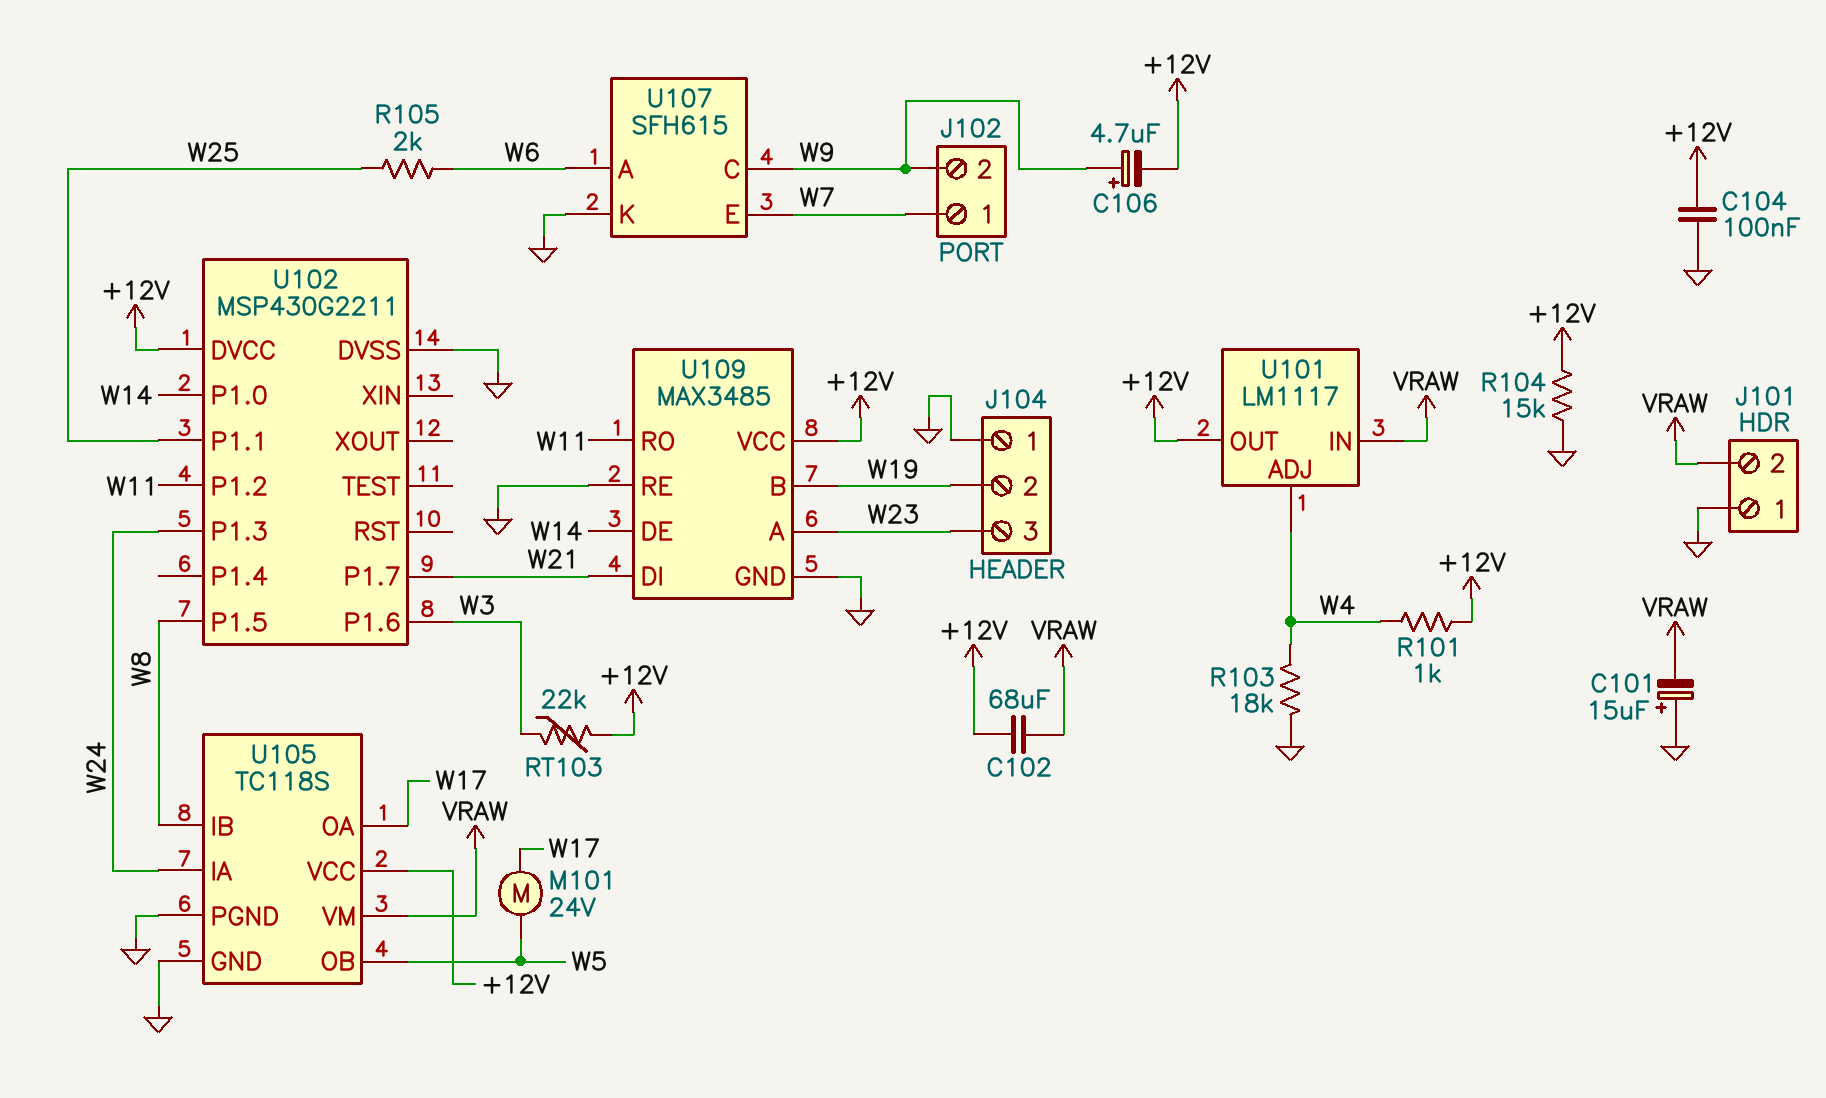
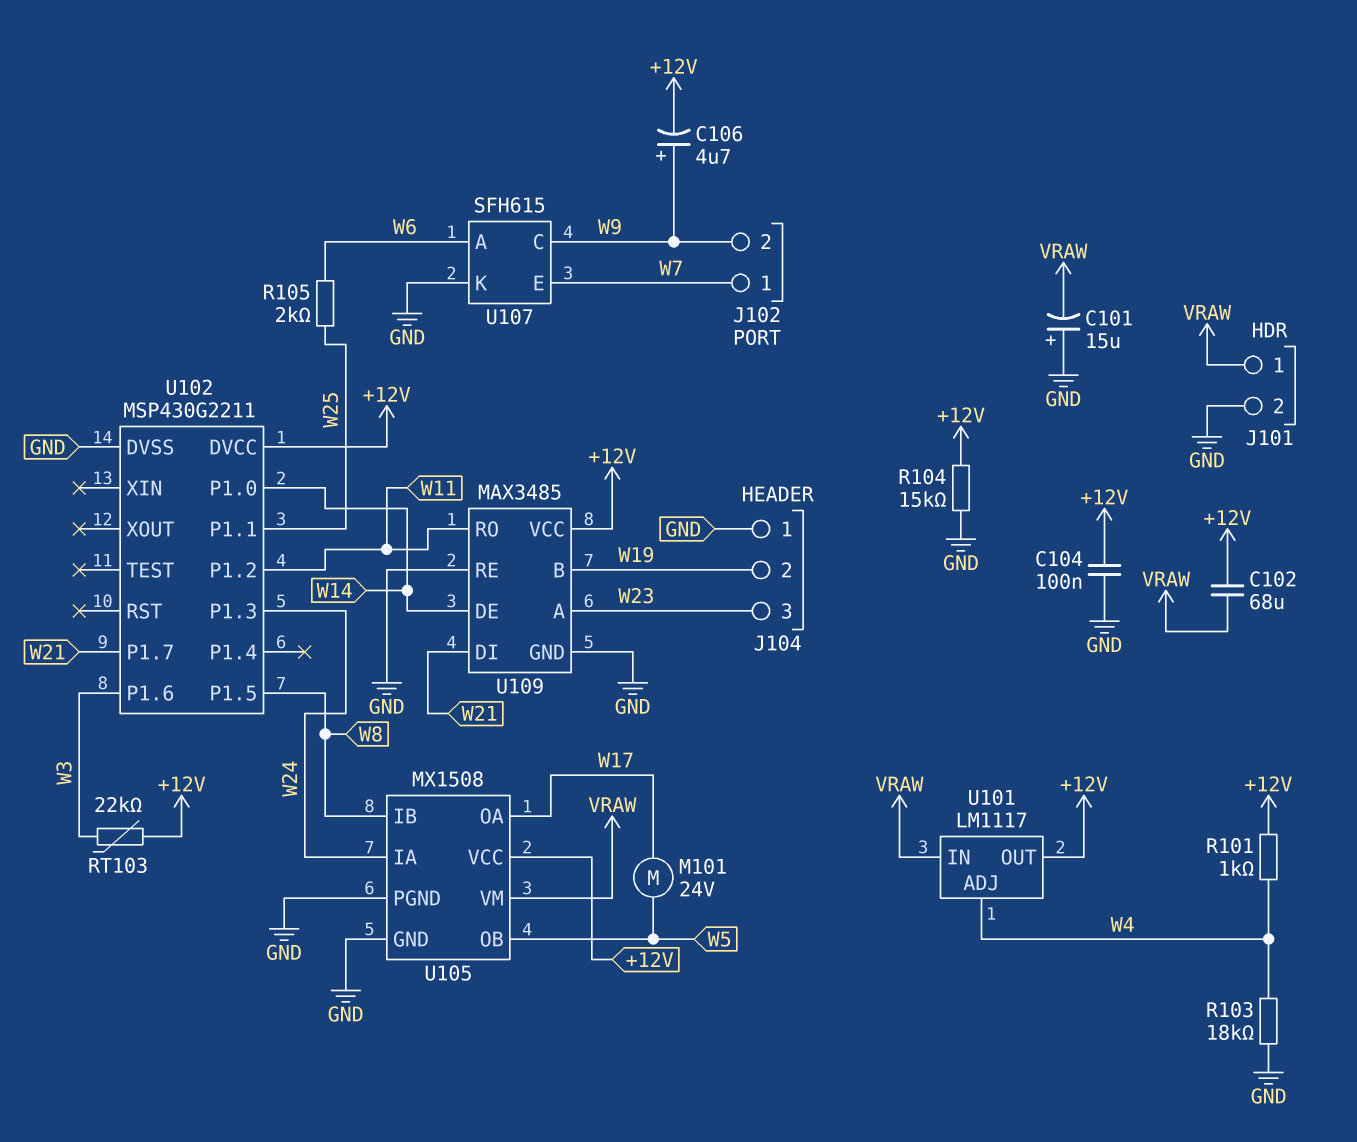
J101 pin 1: GND -> VRAW
J101 pin 2: VRAW -> GND
U105: TC118S -> MX1508

